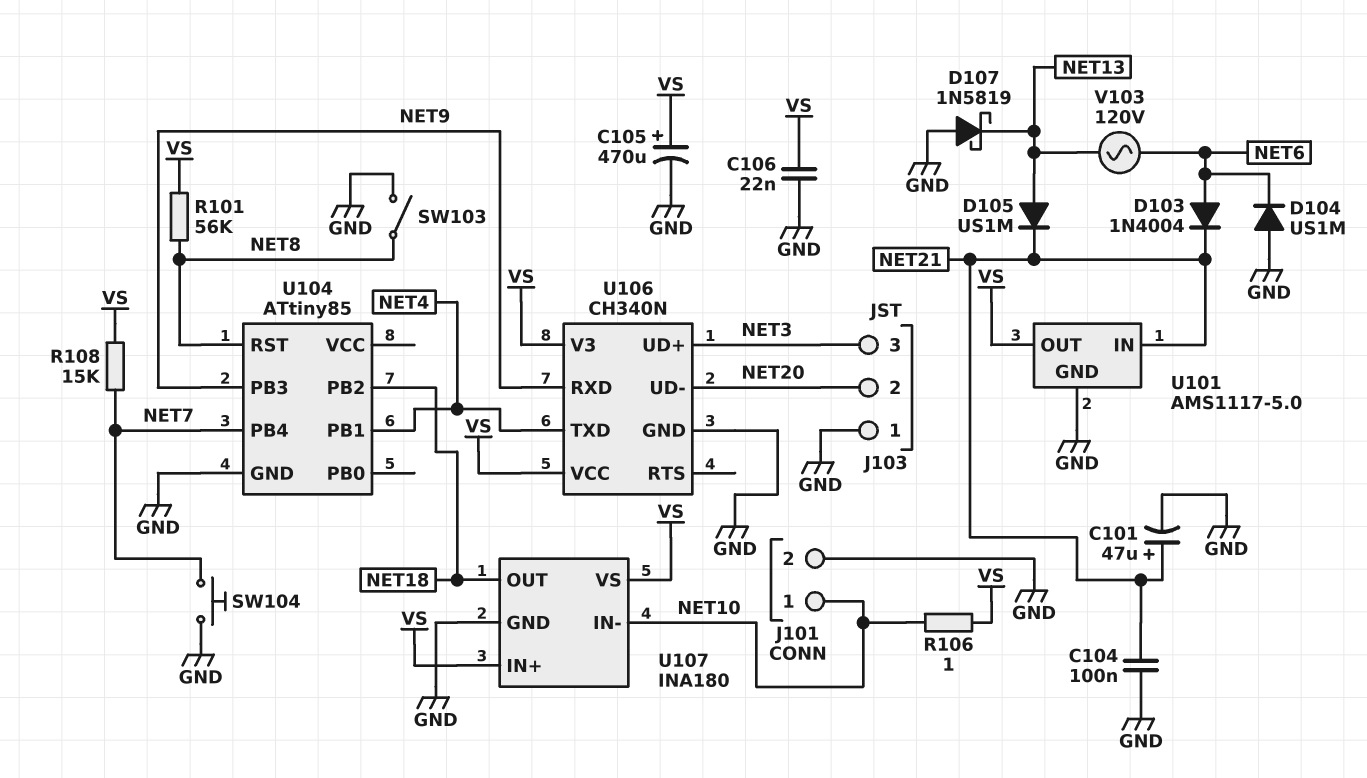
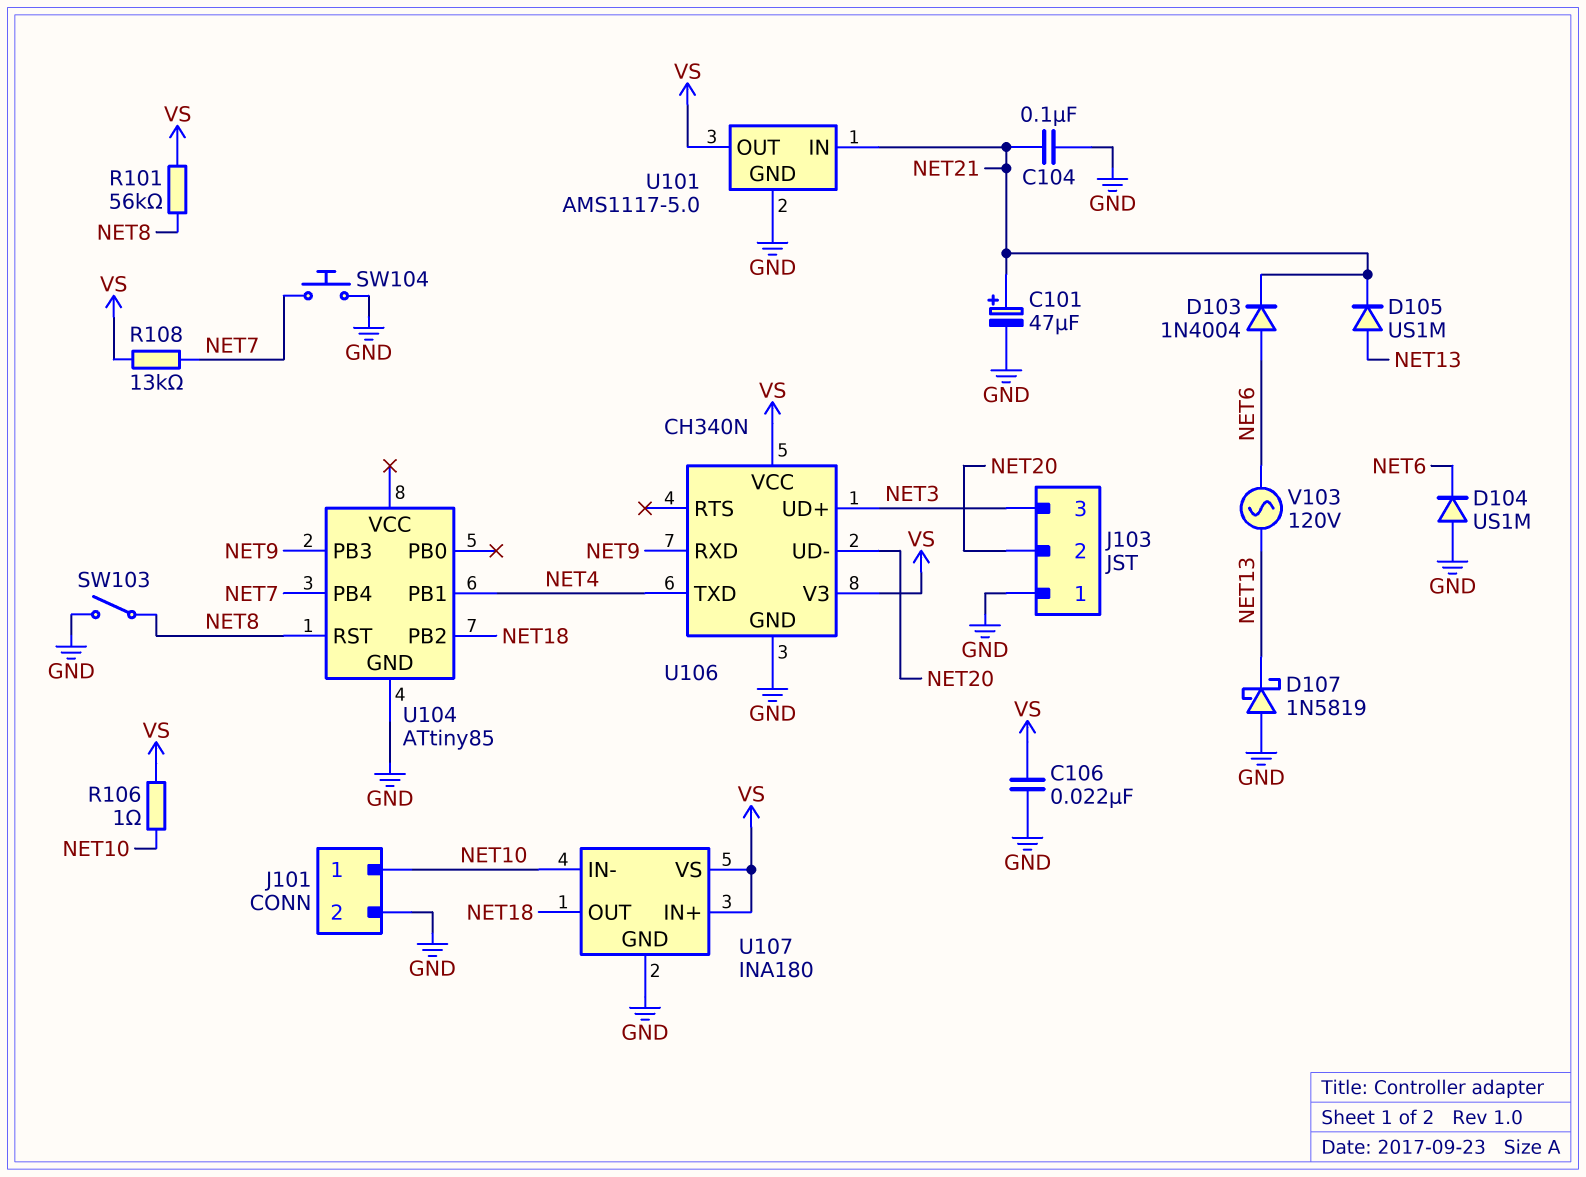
C105: 470uF (plus VS, minus GND) -> none
R108: 15k (NET7, VS) -> 13k (NET7, VS)

